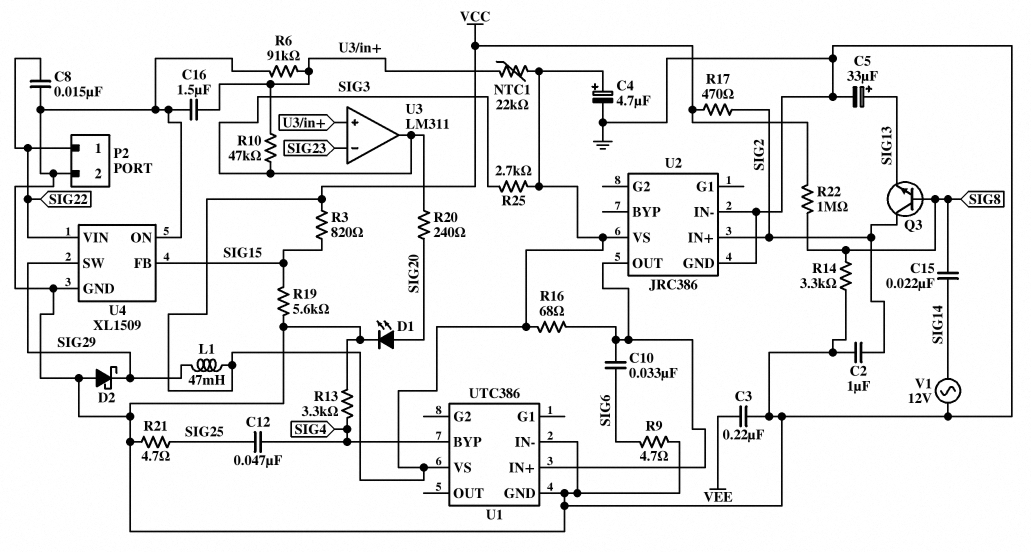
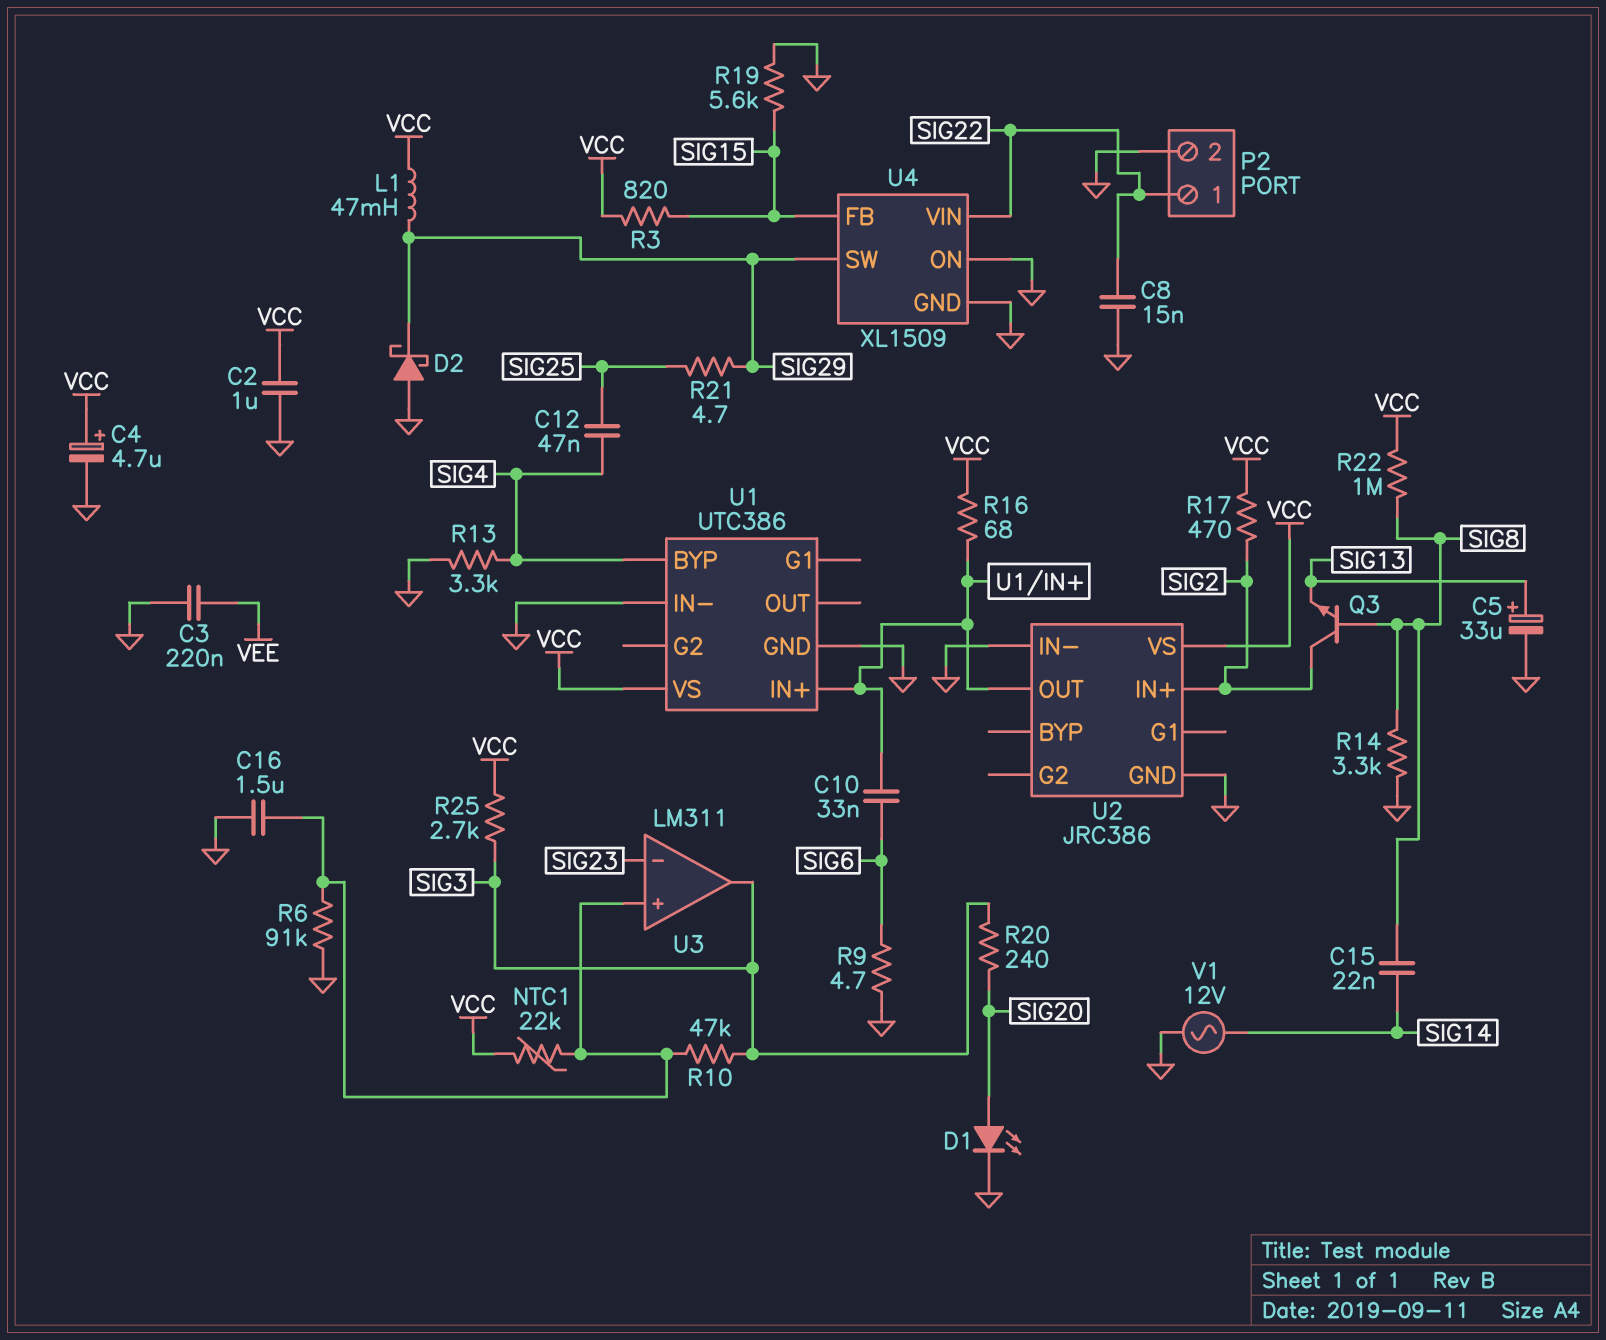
C2: 1uF (GND, SIG2) -> 1uF (GND, VCC)
R21: 4.7 (GND, SIG25) -> 4.7 (SIG25, SIG29)

